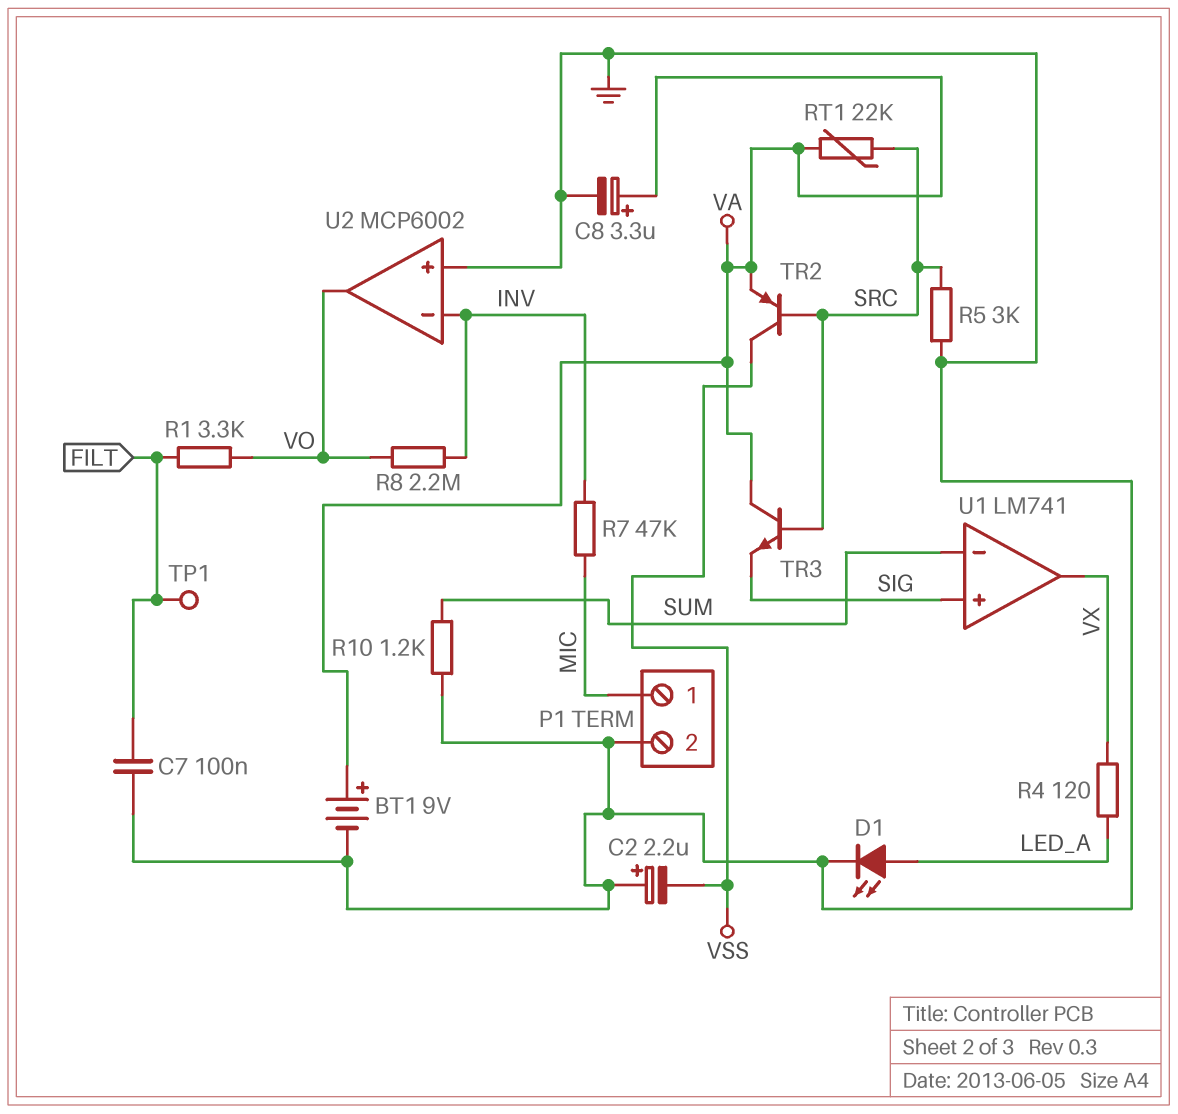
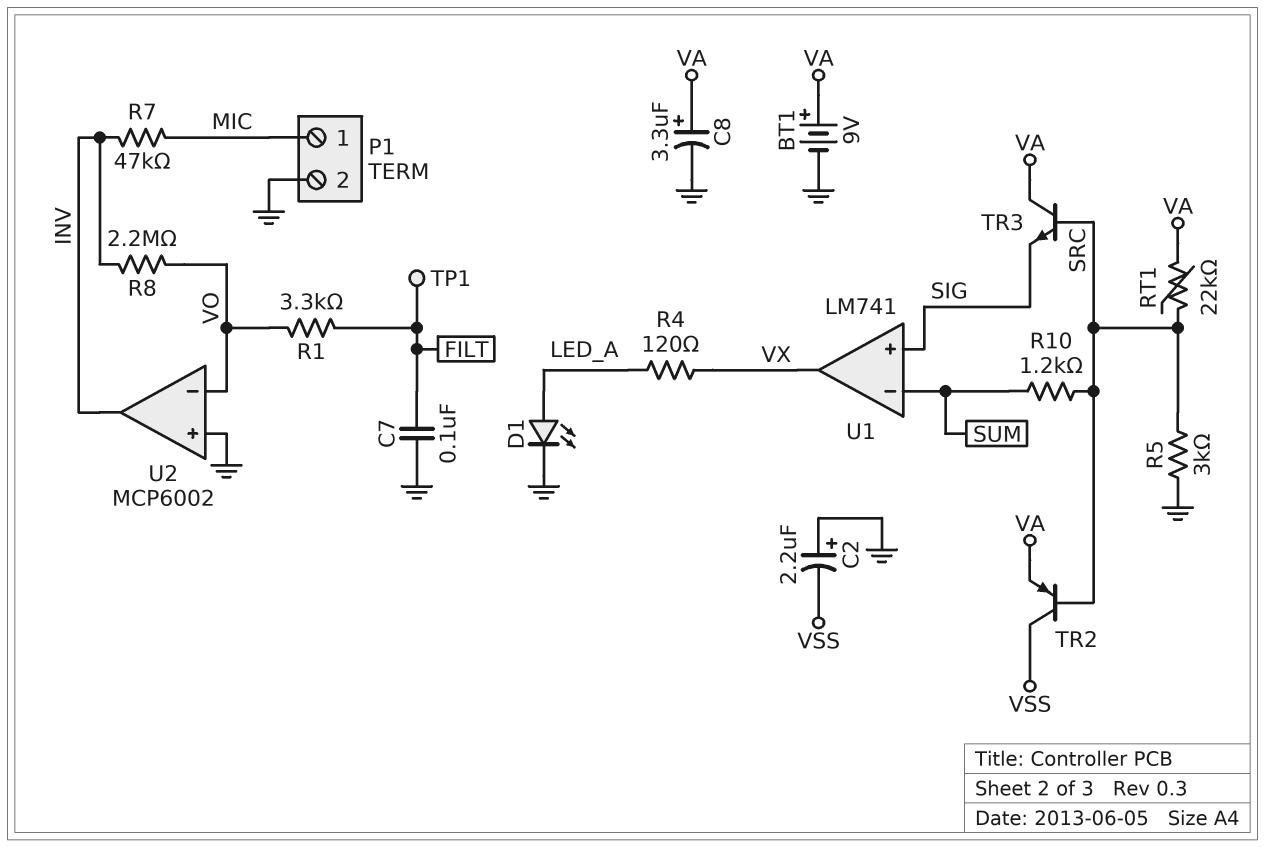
R10: 1.2k (GND, SUM) -> 1.2k (SRC, SUM)
U2 pin in-: INV -> VO
U2 pin out: VO -> INV

